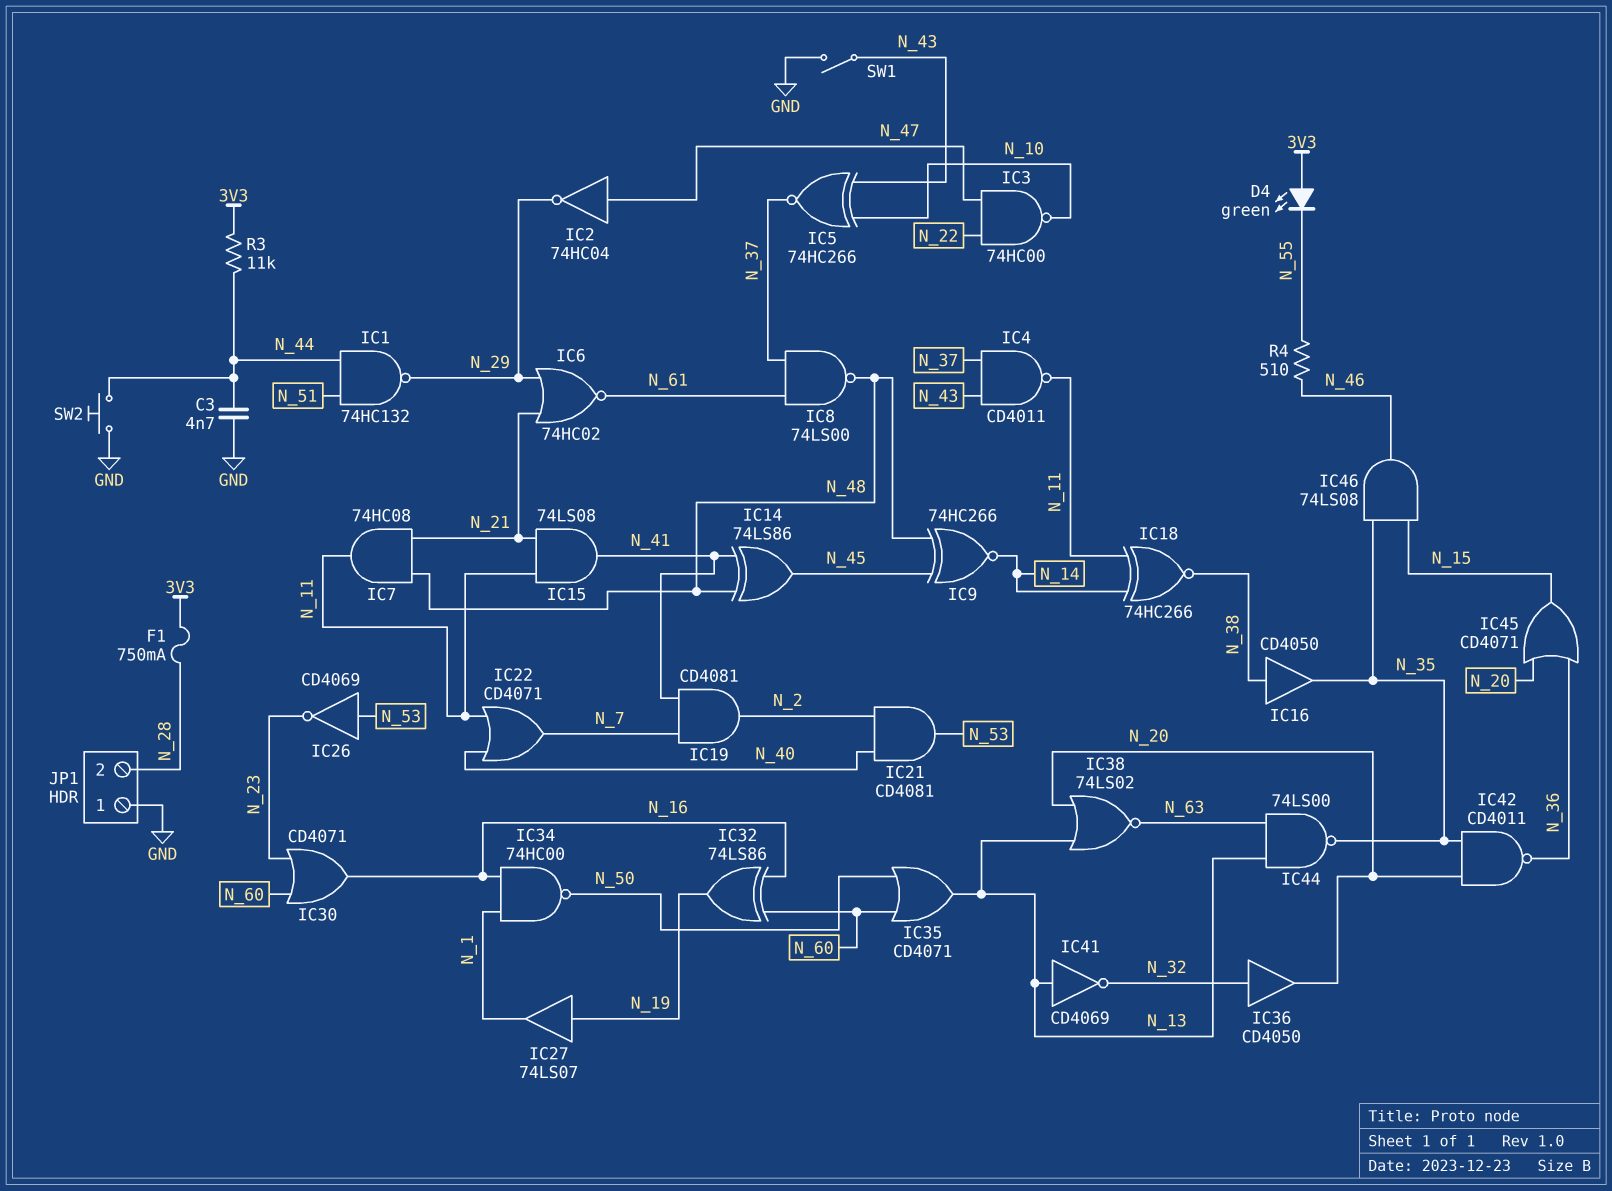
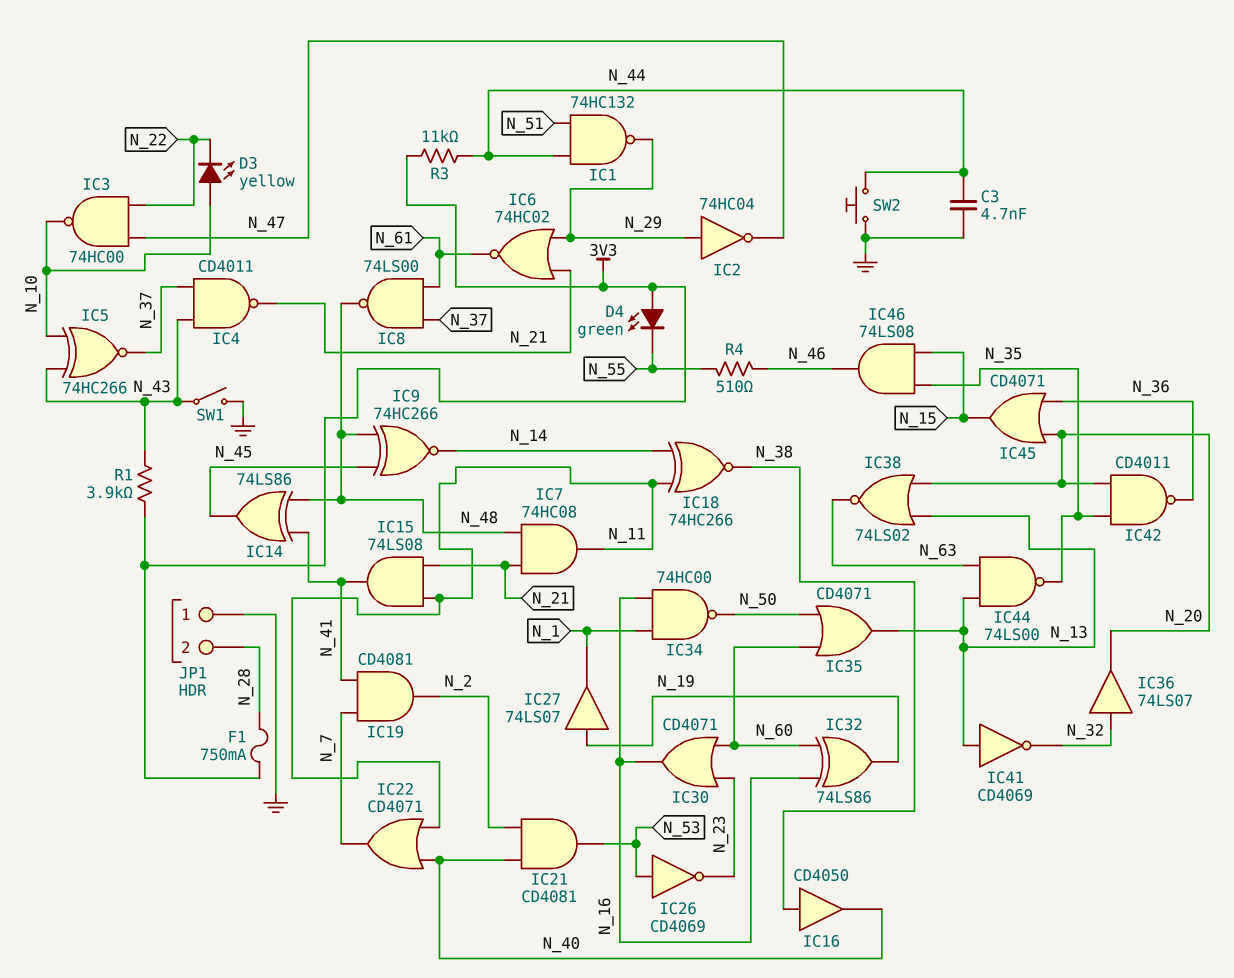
D3: none -> LED yellow (A N_10, K N_22)
IC2: NOT 74HC04 (in N_47, out N_29) -> NOT 74HC04 (in N_29, out N_47)
IC4: NAND CD4011 (in N_37, in N_43, out N_11) -> NAND CD4011 (in N_37, in N_43, out N_21)
IC16: buffer CD4050 (in N_38, out N_35) -> buffer CD4050 (in N_38, out N_40)
IC36: buffer CD4050 (in N_32, out N_20) -> buffer 74LS07 (in N_32, out N_20)
R1: none -> 3.9k (3V3, N_43)

